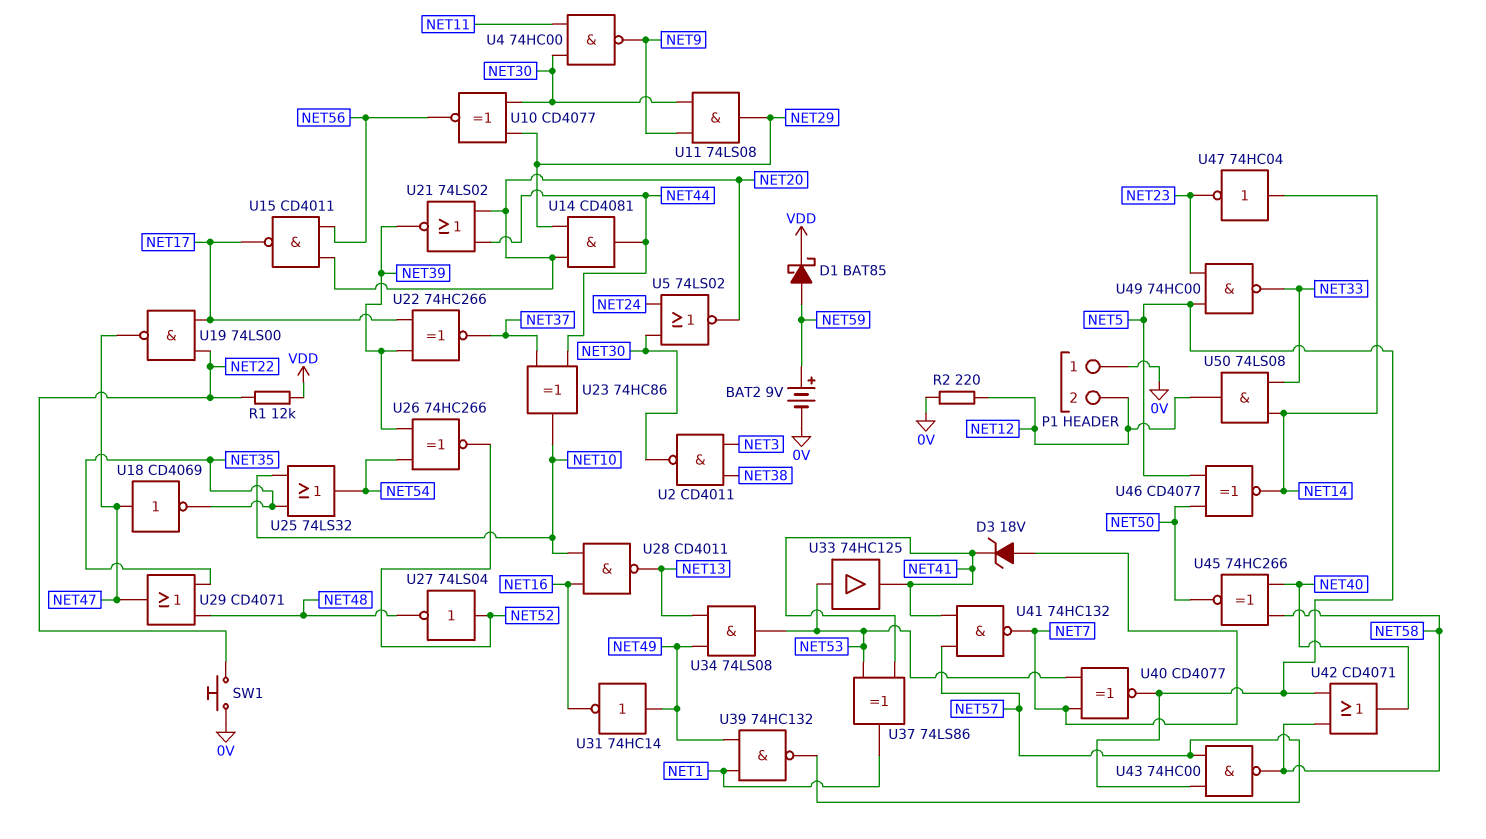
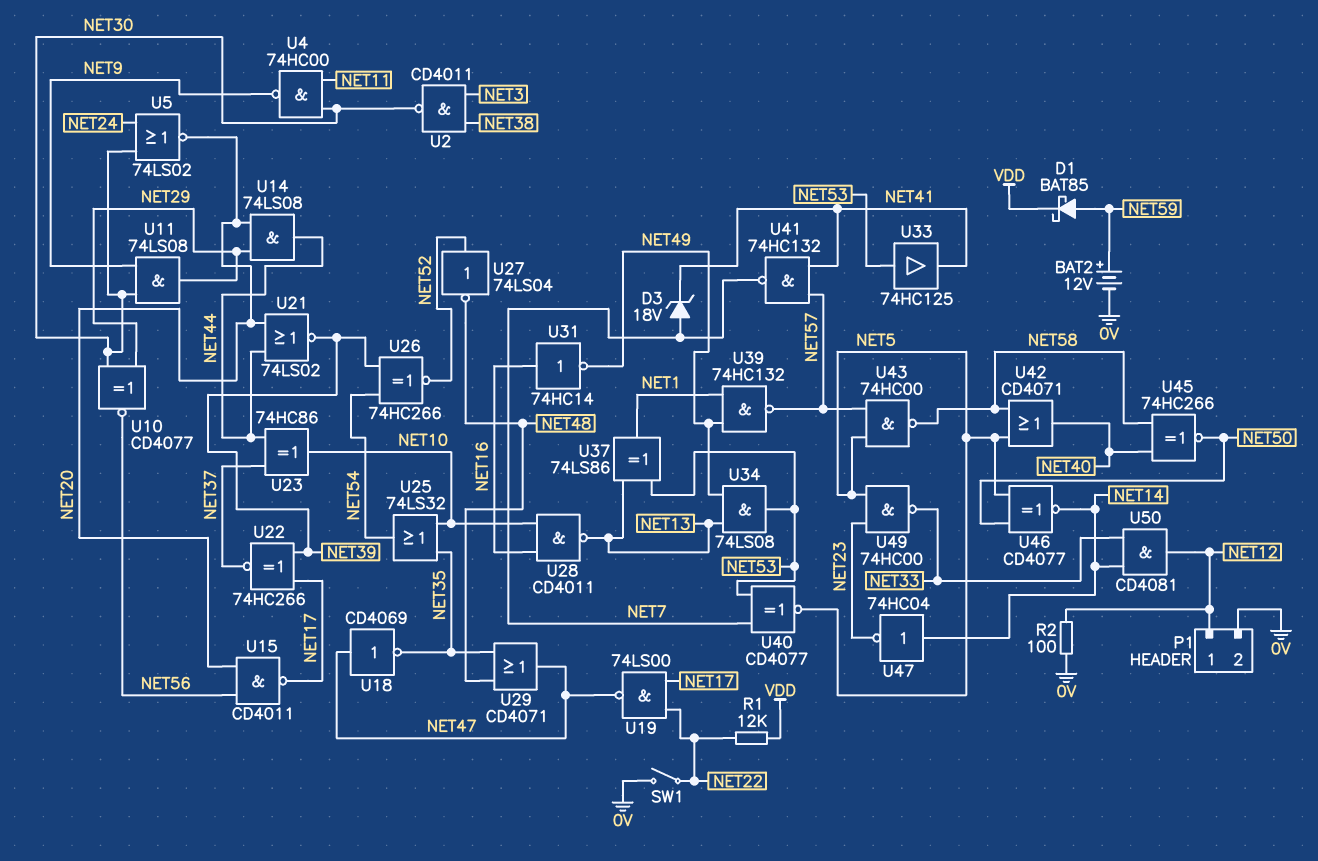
BAT2: 9V (plus NET59, minus 0V) -> 12V (plus NET59, minus 0V)
P1 pin 1: 0V -> NET12
P1 pin 2: NET12 -> 0V
R2: 220 (0V, NET12) -> 100 (0V, NET12)
SW1: button (0V, NET22) -> switch (0V, NET22)
U14: AND CD4081 (in NET20, in NET29, out NET44) -> AND 74LS08 (in NET20, in NET29, out NET44)
U31: NOT 74HC14 (in NET49, out NET16) -> NOT 74HC14 (in NET16, out NET49)
U37: XOR 74LS86 (in NET41, in NET53, out NET1) -> XOR 74LS86 (in NET13, in NET53, out NET1)
U50: AND 74LS08 (in NET14, in NET33, out NET12) -> AND CD4081 (in NET14, in NET33, out NET12)

